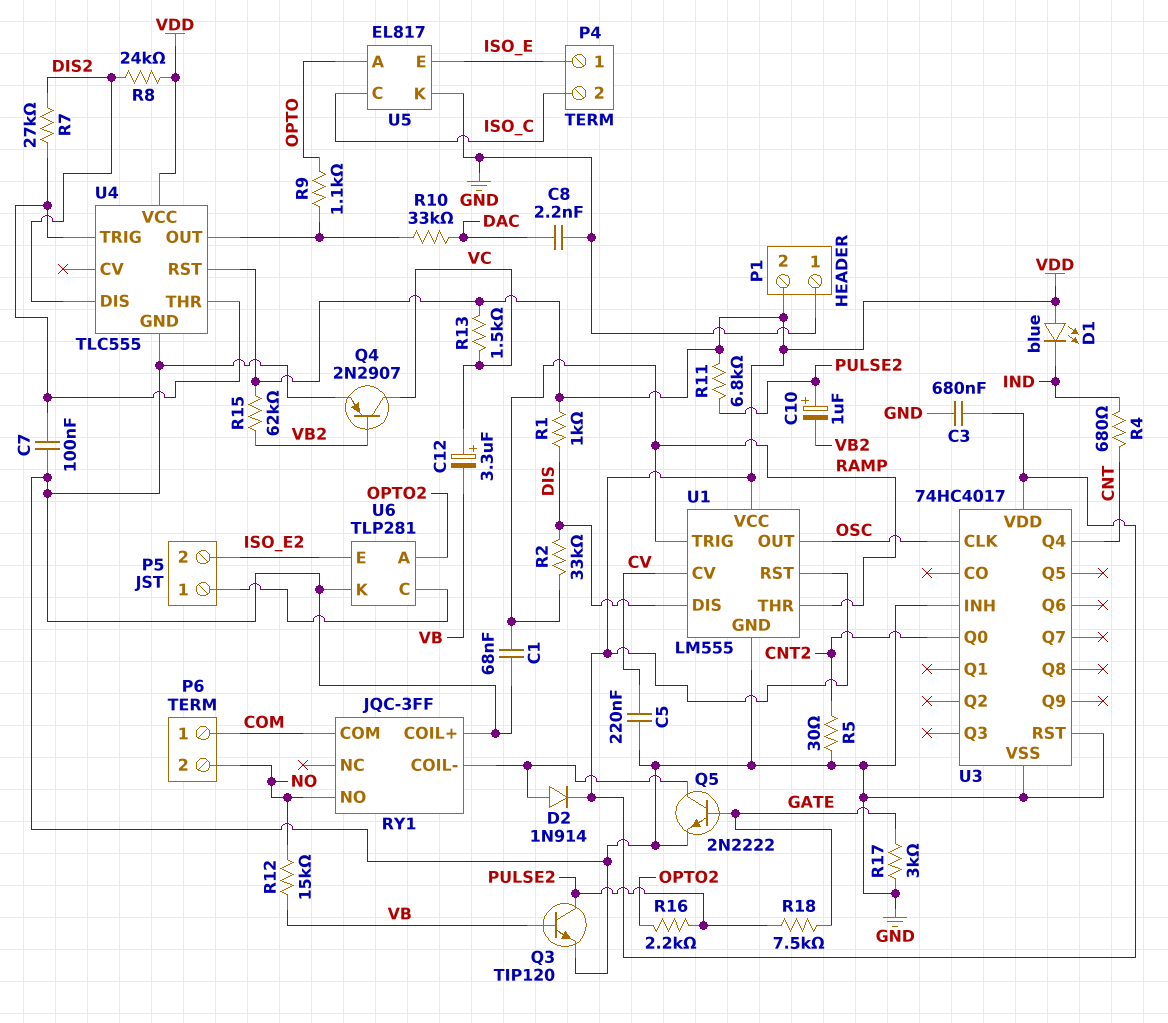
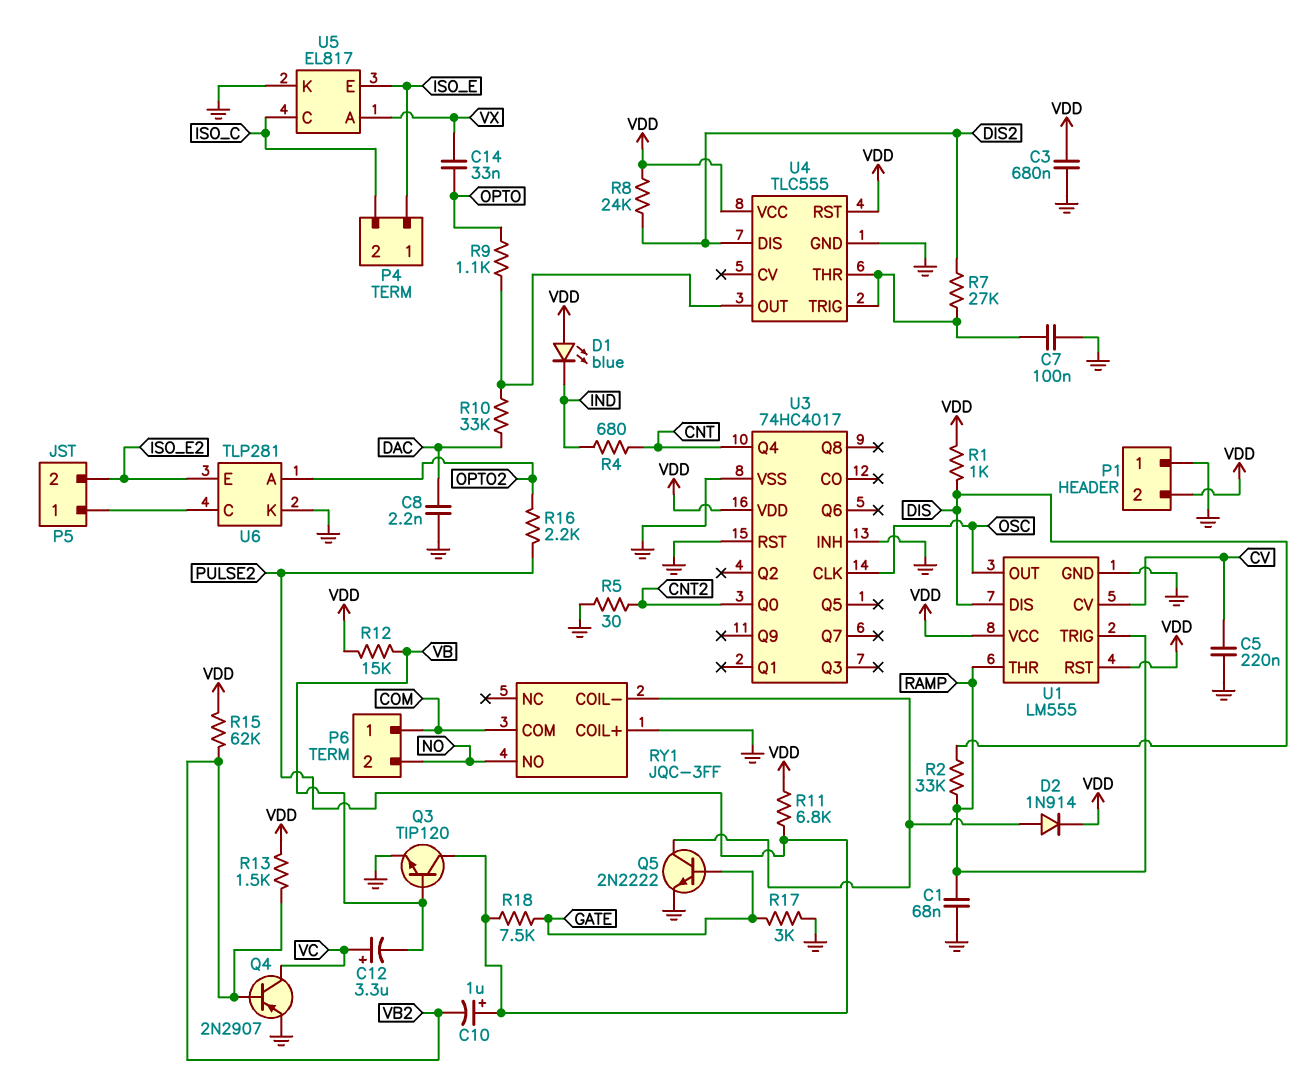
C14: none -> 33nF (OPTO, VX)
R12: 15k (NO, VB) -> 15k (VB, VDD)
R13: 1.5k (VC, VDD) -> 1.5k (VB2, VDD)
U5 pin A: OPTO -> VX

